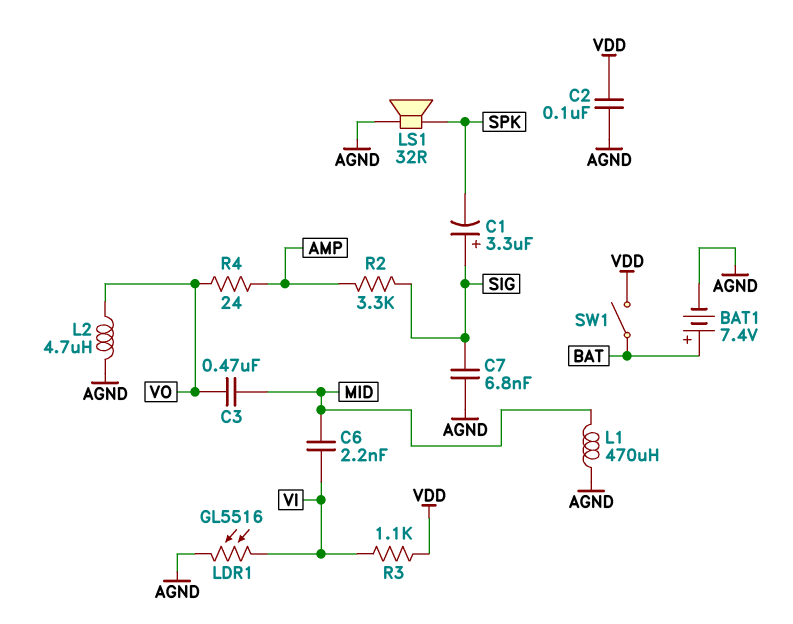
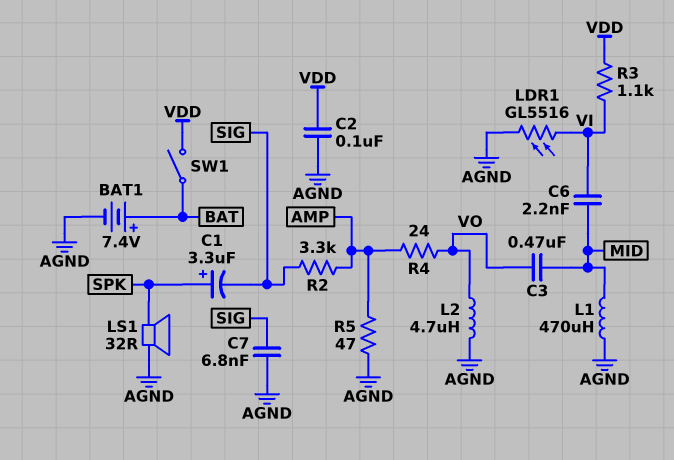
C1: 3.3uF (plus SIG, minus SPK) -> 3.3uF (plus SPK, minus SIG)
R5: none -> 47 (AGND, AMP)

